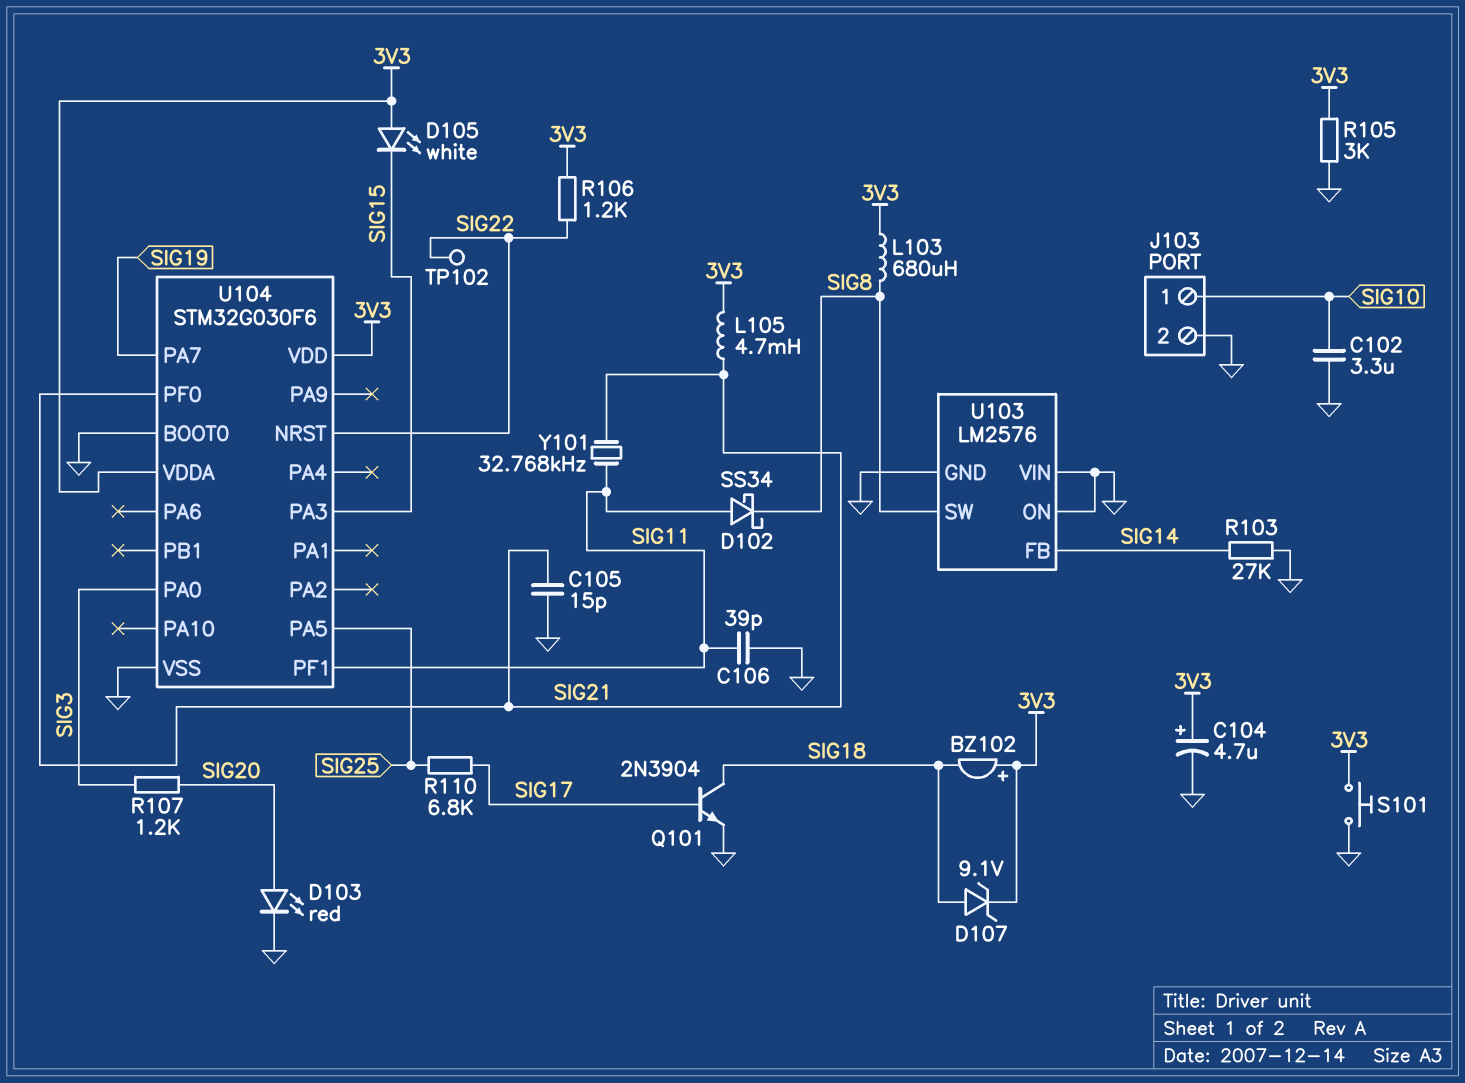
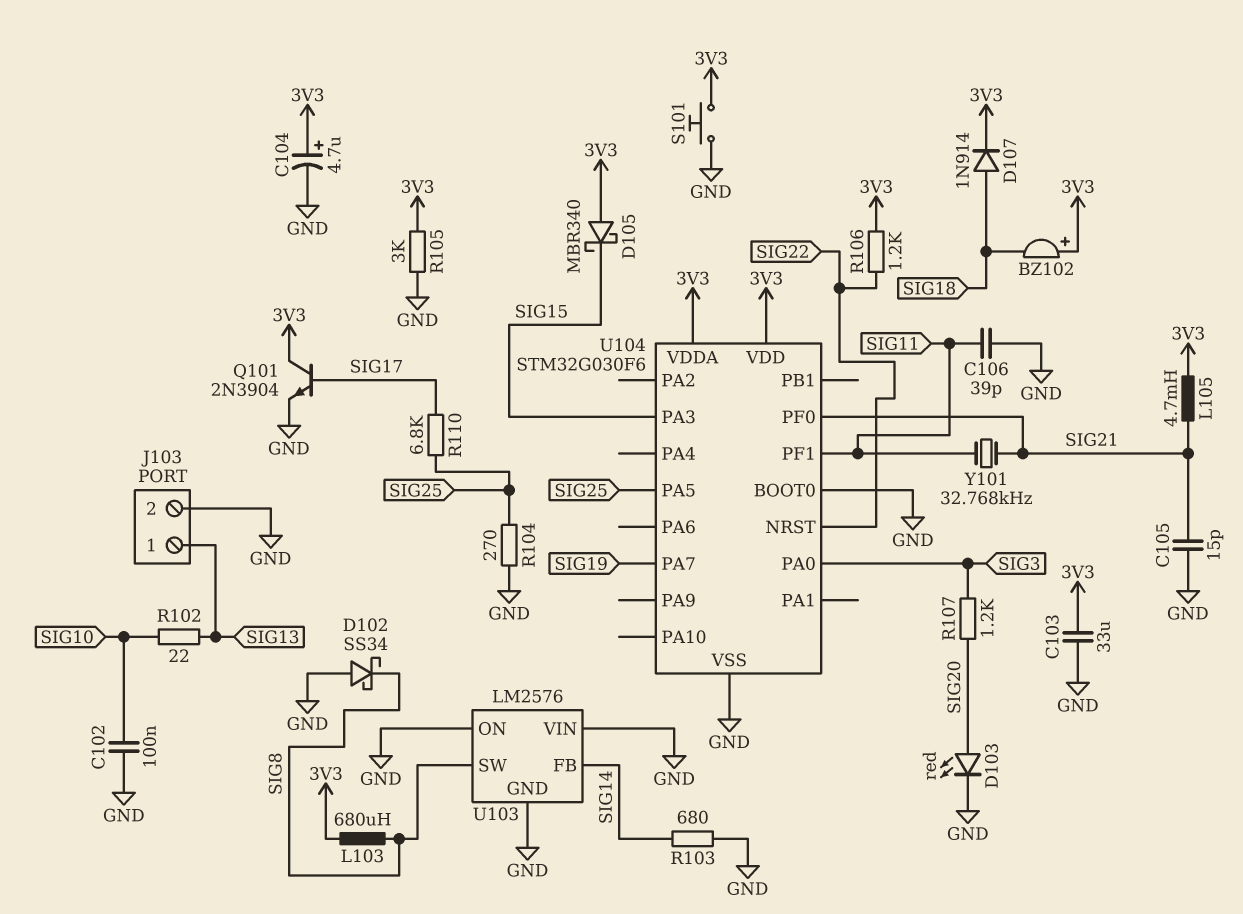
C102: 3.3uF (GND, SIG10) -> 100nF (GND, SIG10)
C103: none -> 33uF (3V3, GND)
D102: schottky SS34 (A SIG11, K SIG8) -> schottky SS34 (A GND, K SIG8)
D105: LED white (A 3V3, K SIG15) -> schottky MBR340 (A 3V3, K SIG15)
D107: zener 9.1V (A SIG18, K 3V3) -> diode 1N914 (A SIG18, K 3V3)
J103 pin 1: SIG10 -> SIG13
Q101: NPN 2N3904 (B SIG17, C SIG18, E GND) -> NPN 2N3904 (B SIG17, C 3V3, E GND)
R102: none -> 22 (SIG10, SIG13)
R103: 27k (GND, SIG14) -> 680 (GND, SIG14)
R104: none -> 270 (GND, SIG25)
TP102: test point (SIG22) -> none

